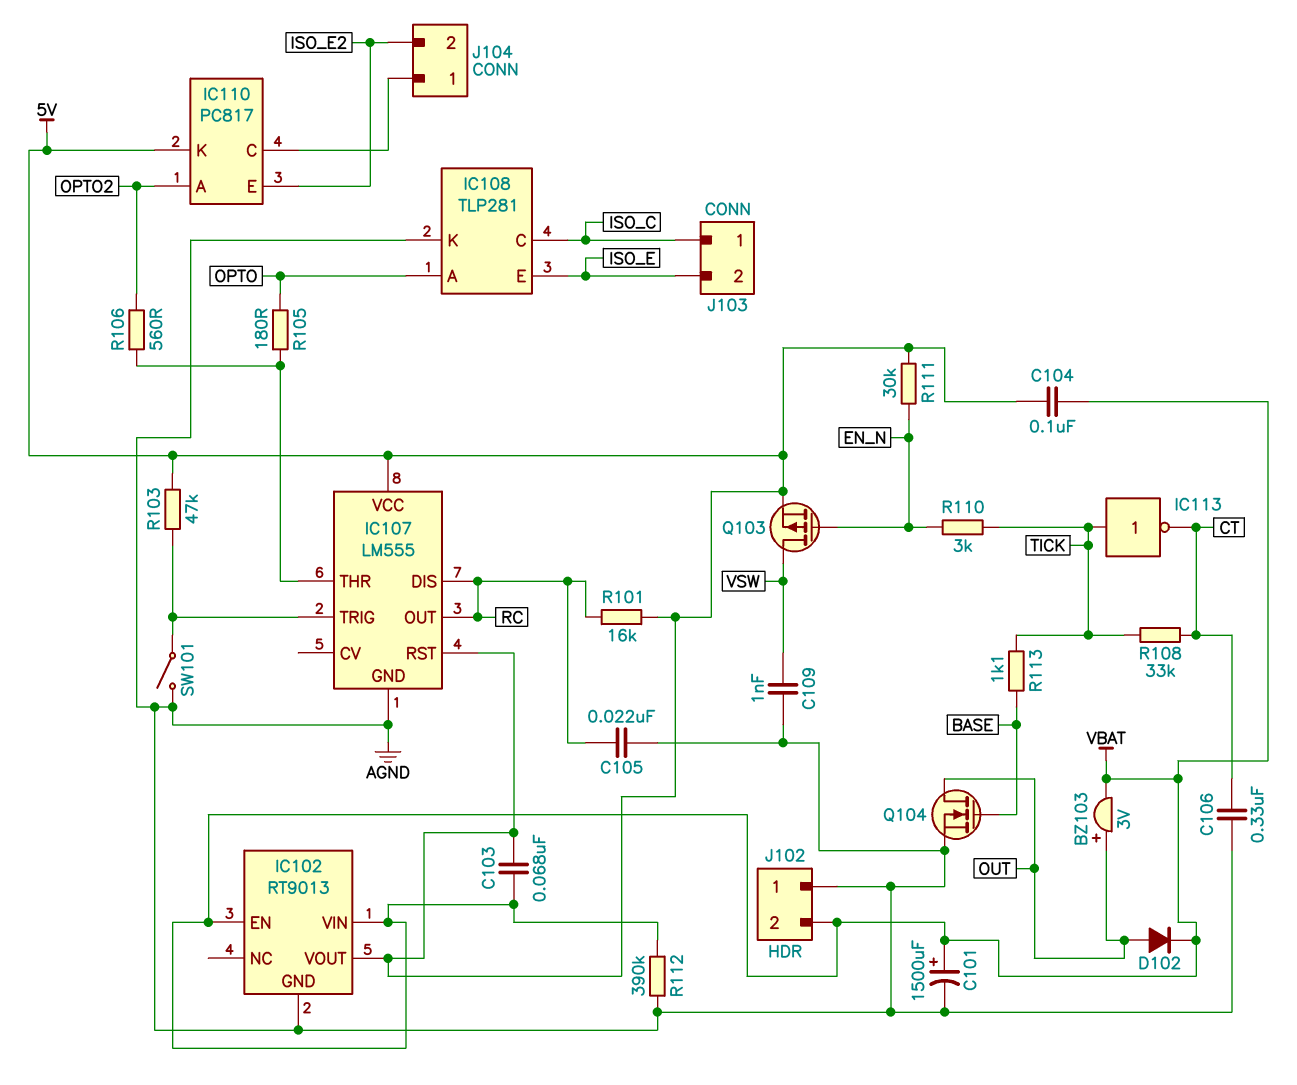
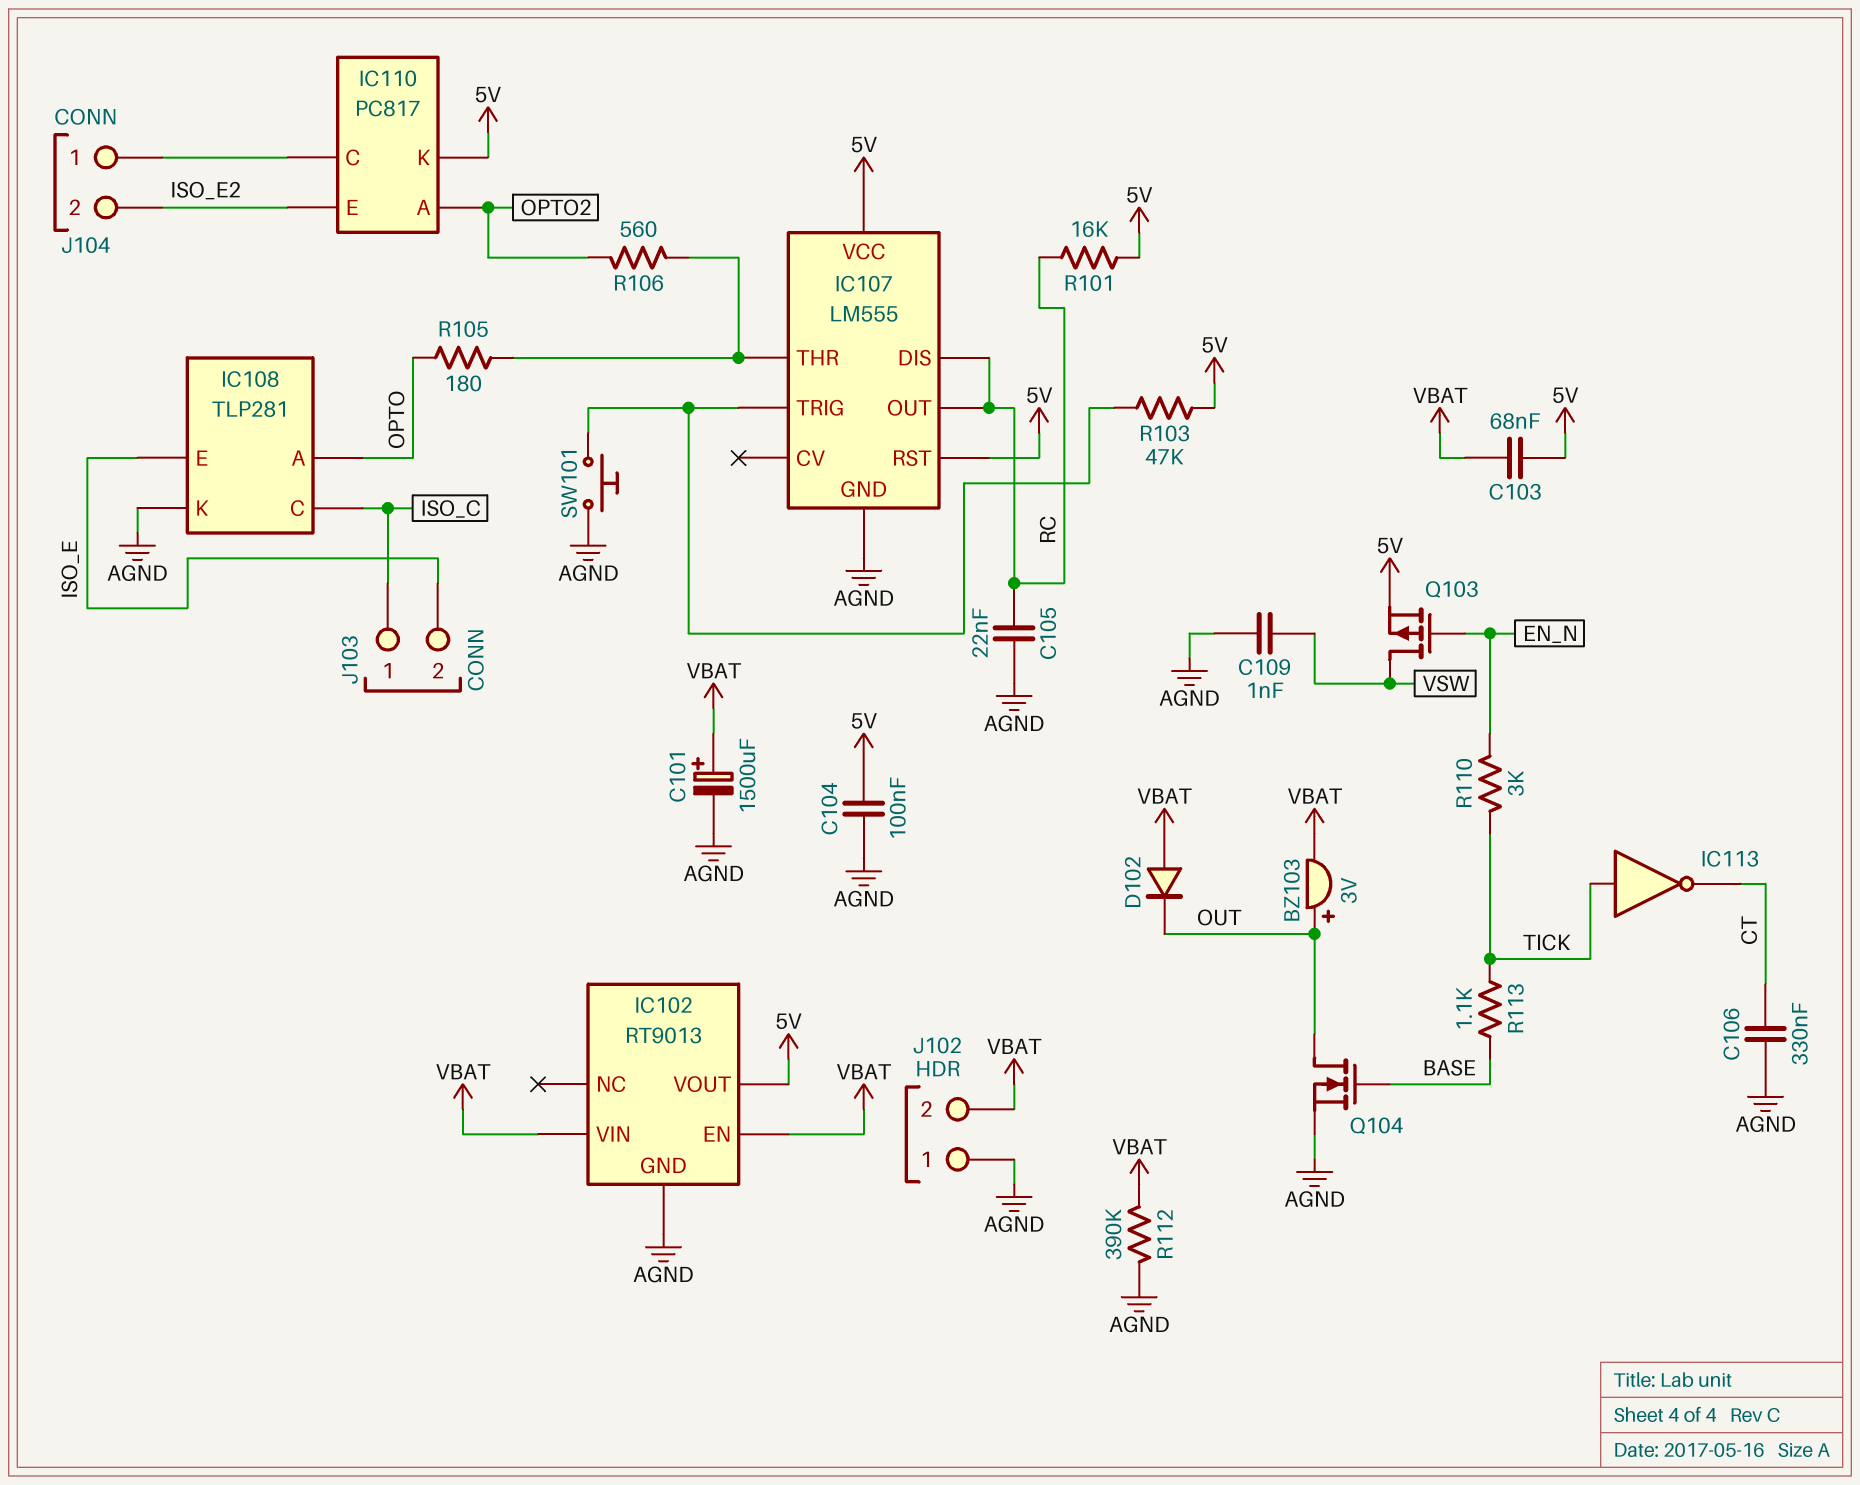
C104: 100nF (5V, VBAT) -> 100nF (5V, AGND)
D102: diode (A OUT, K VBAT) -> diode (A VBAT, K OUT)
R108: 33k (CT, TICK) -> none
R111: 30k (5V, EN_N) -> none
SW101: switch (AGND, IC107/TRIG) -> button (AGND, IC107/TRIG)

